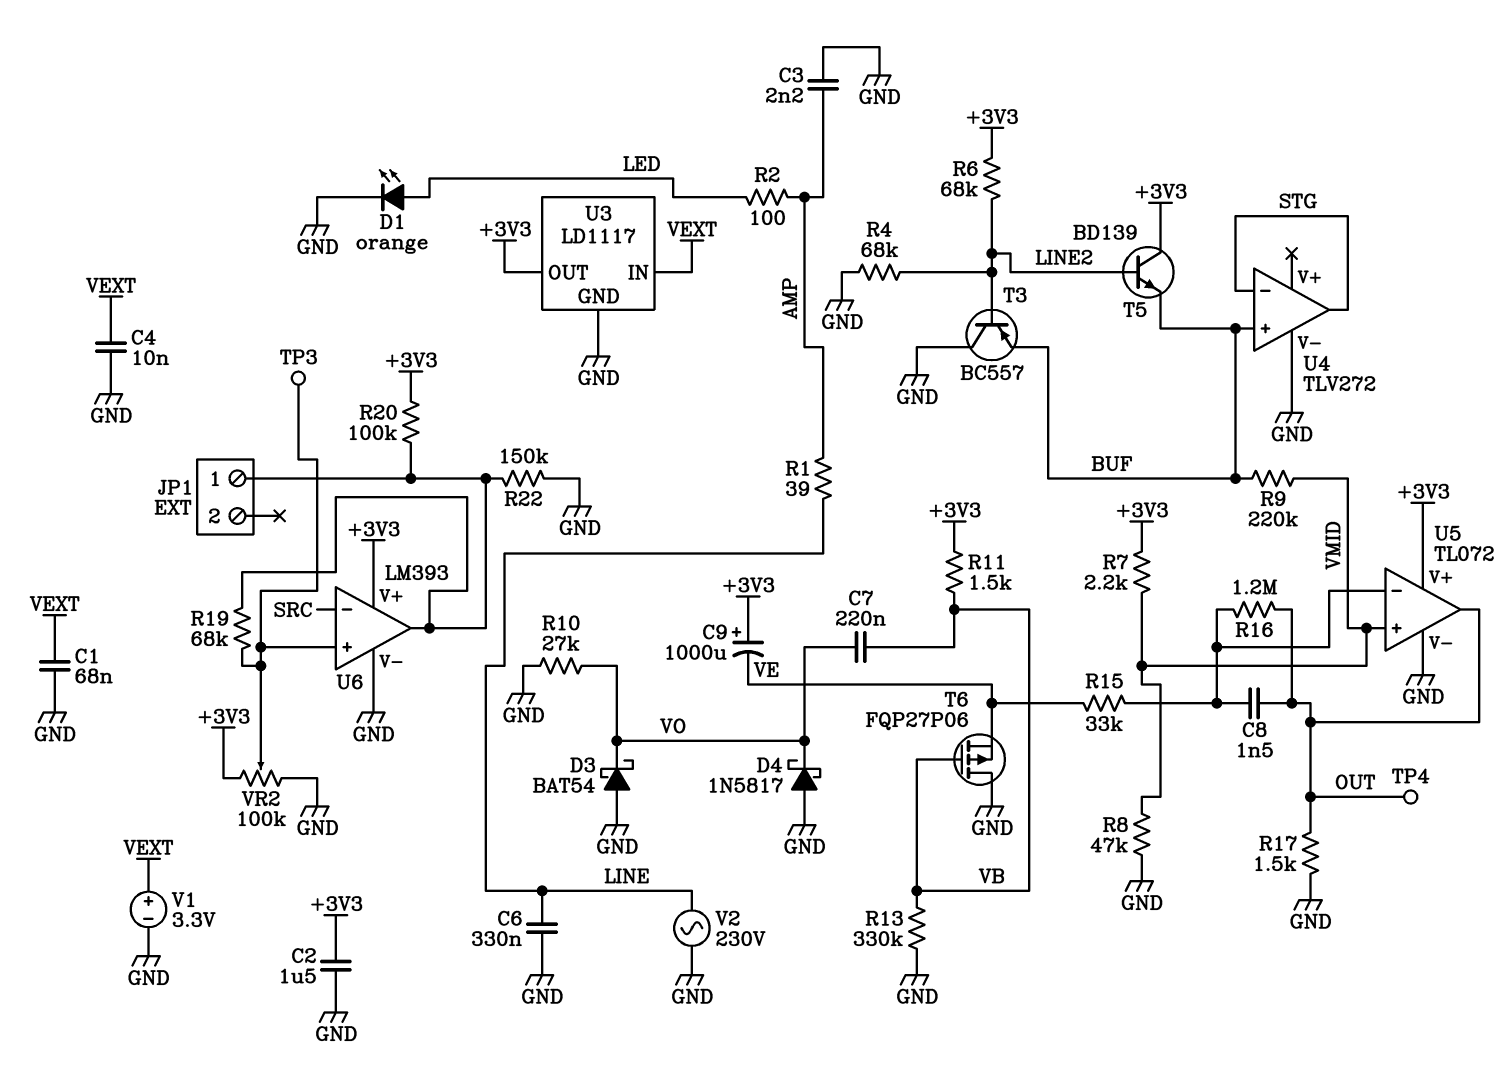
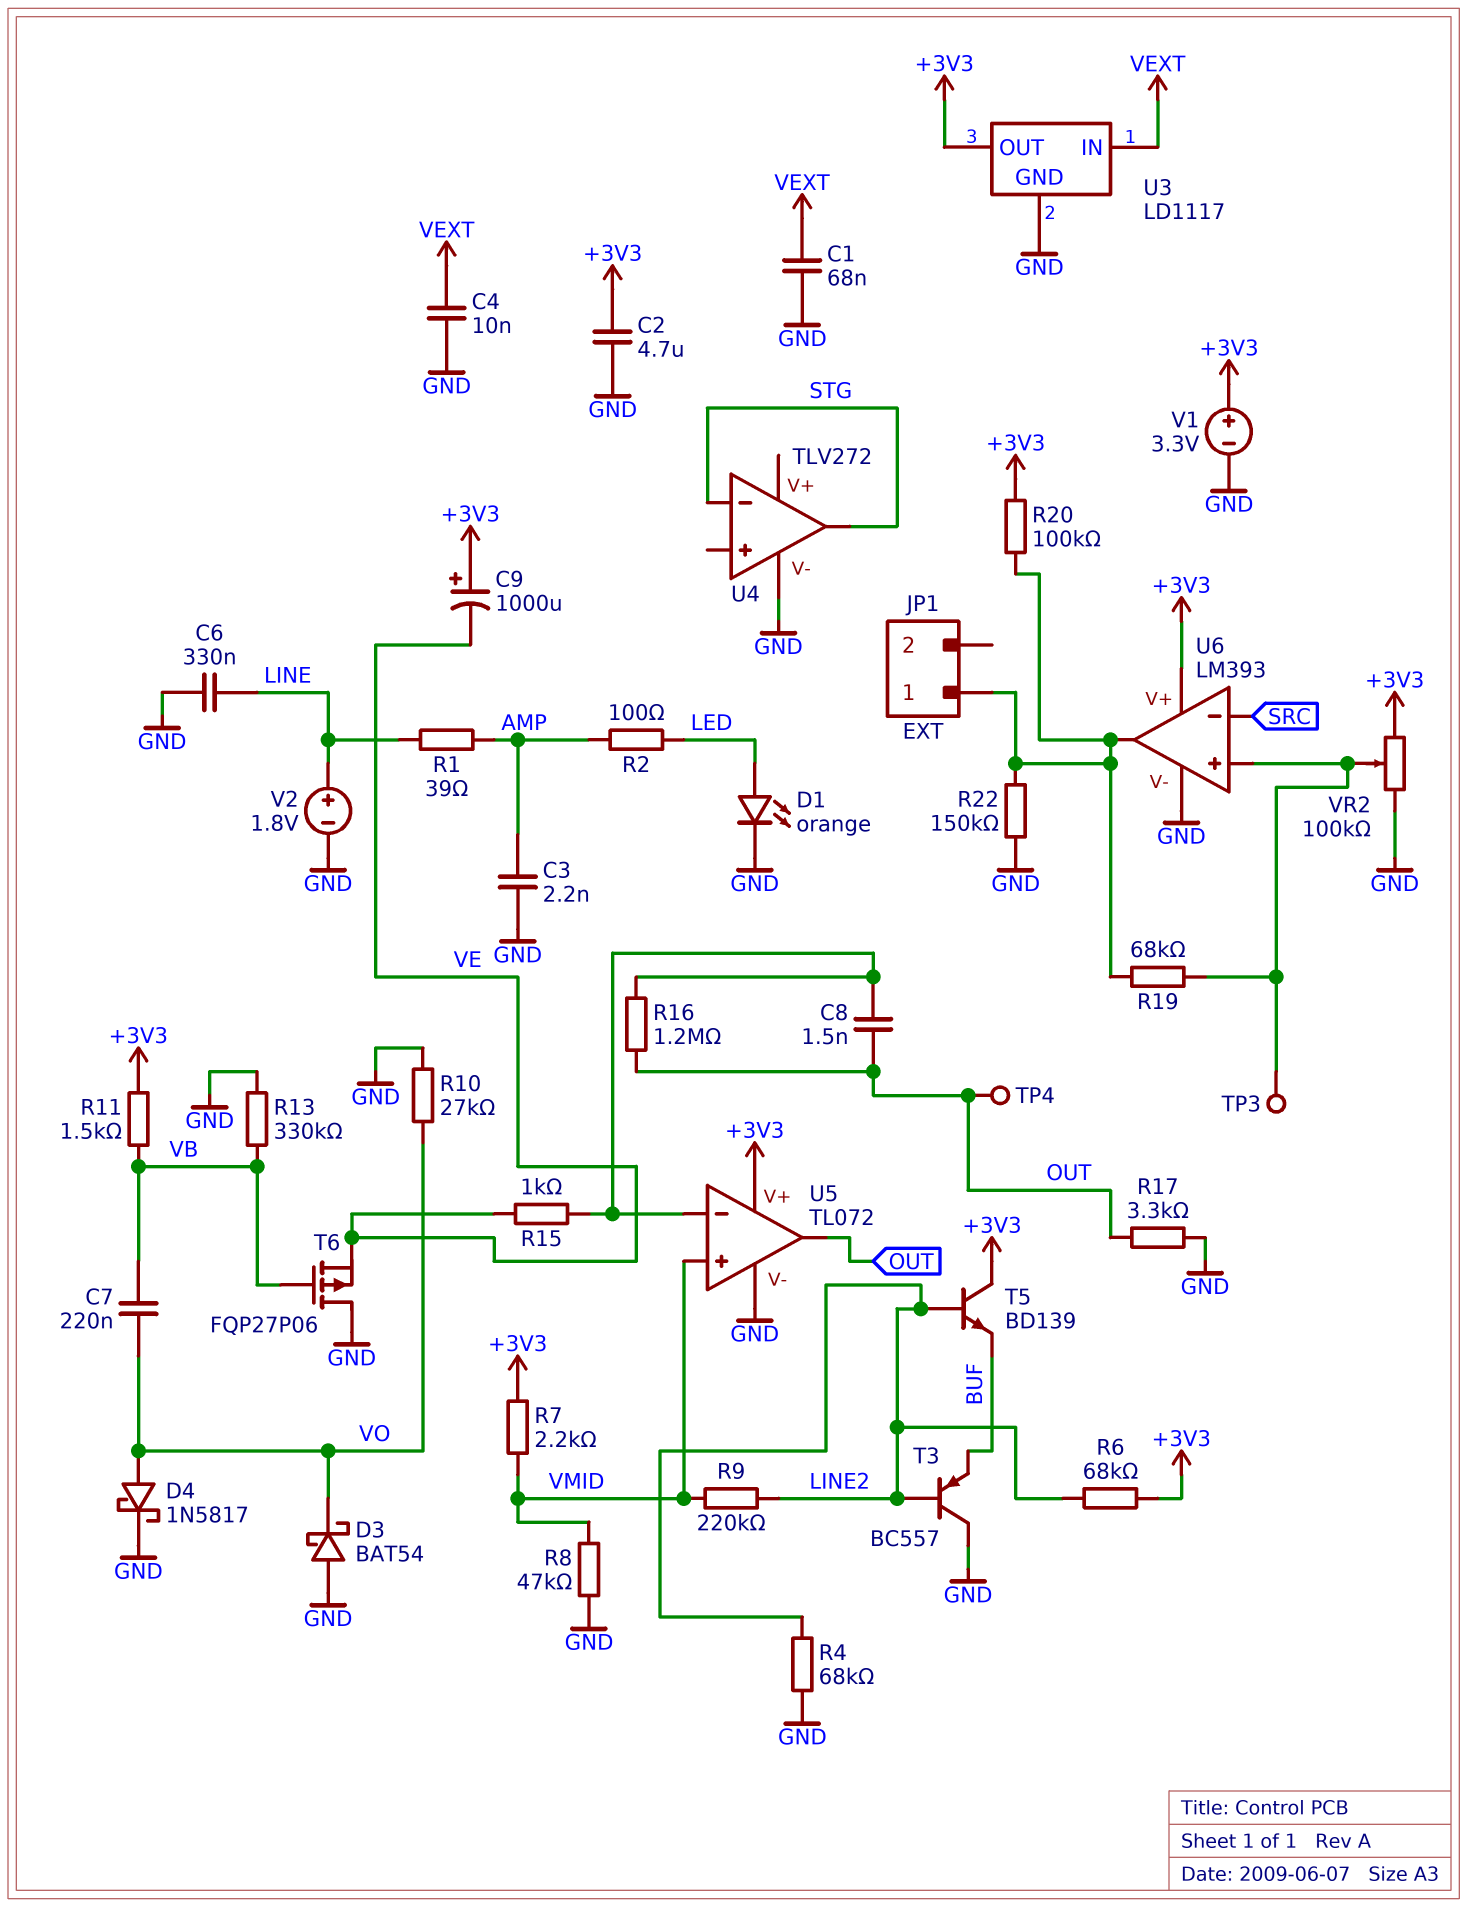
C2: 1.5uF (+3V3, GND) -> 4.7uF (+3V3, GND)
D4: schottky 1N5817 (A GND, K VO) -> schottky 1N5817 (A VO, K GND)
R9: 220k (BUF, VMID) -> 220k (LINE2, VMID)
R15: 33k (U5/in-, VE) -> 1k (U5/in-, VE)
R17: 1.5k (GND, OUT) -> 3.3k (GND, OUT)
U4 pin in+: BUF -> none
V1: 3.3V (plus VEXT, minus GND) -> 3.3V (plus +3V3, minus GND)
V2: AC 230V (GND, LINE) -> 1.8V (plus LINE, minus GND)

